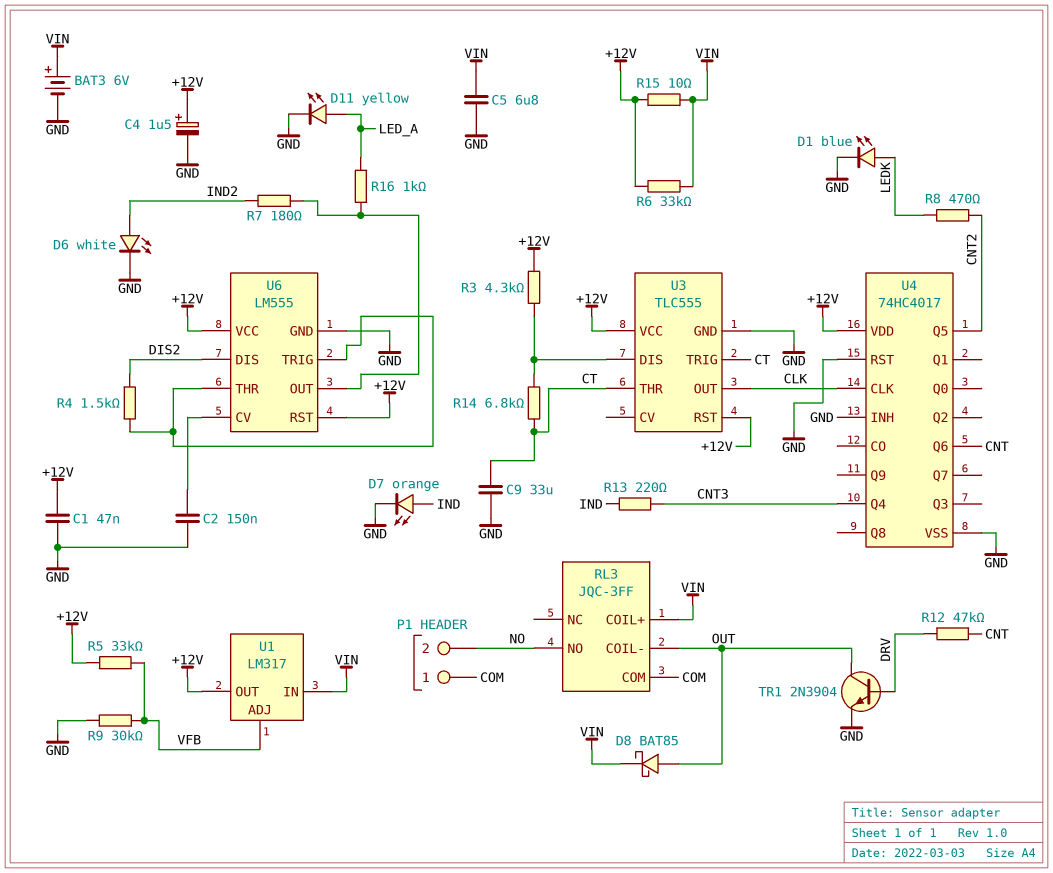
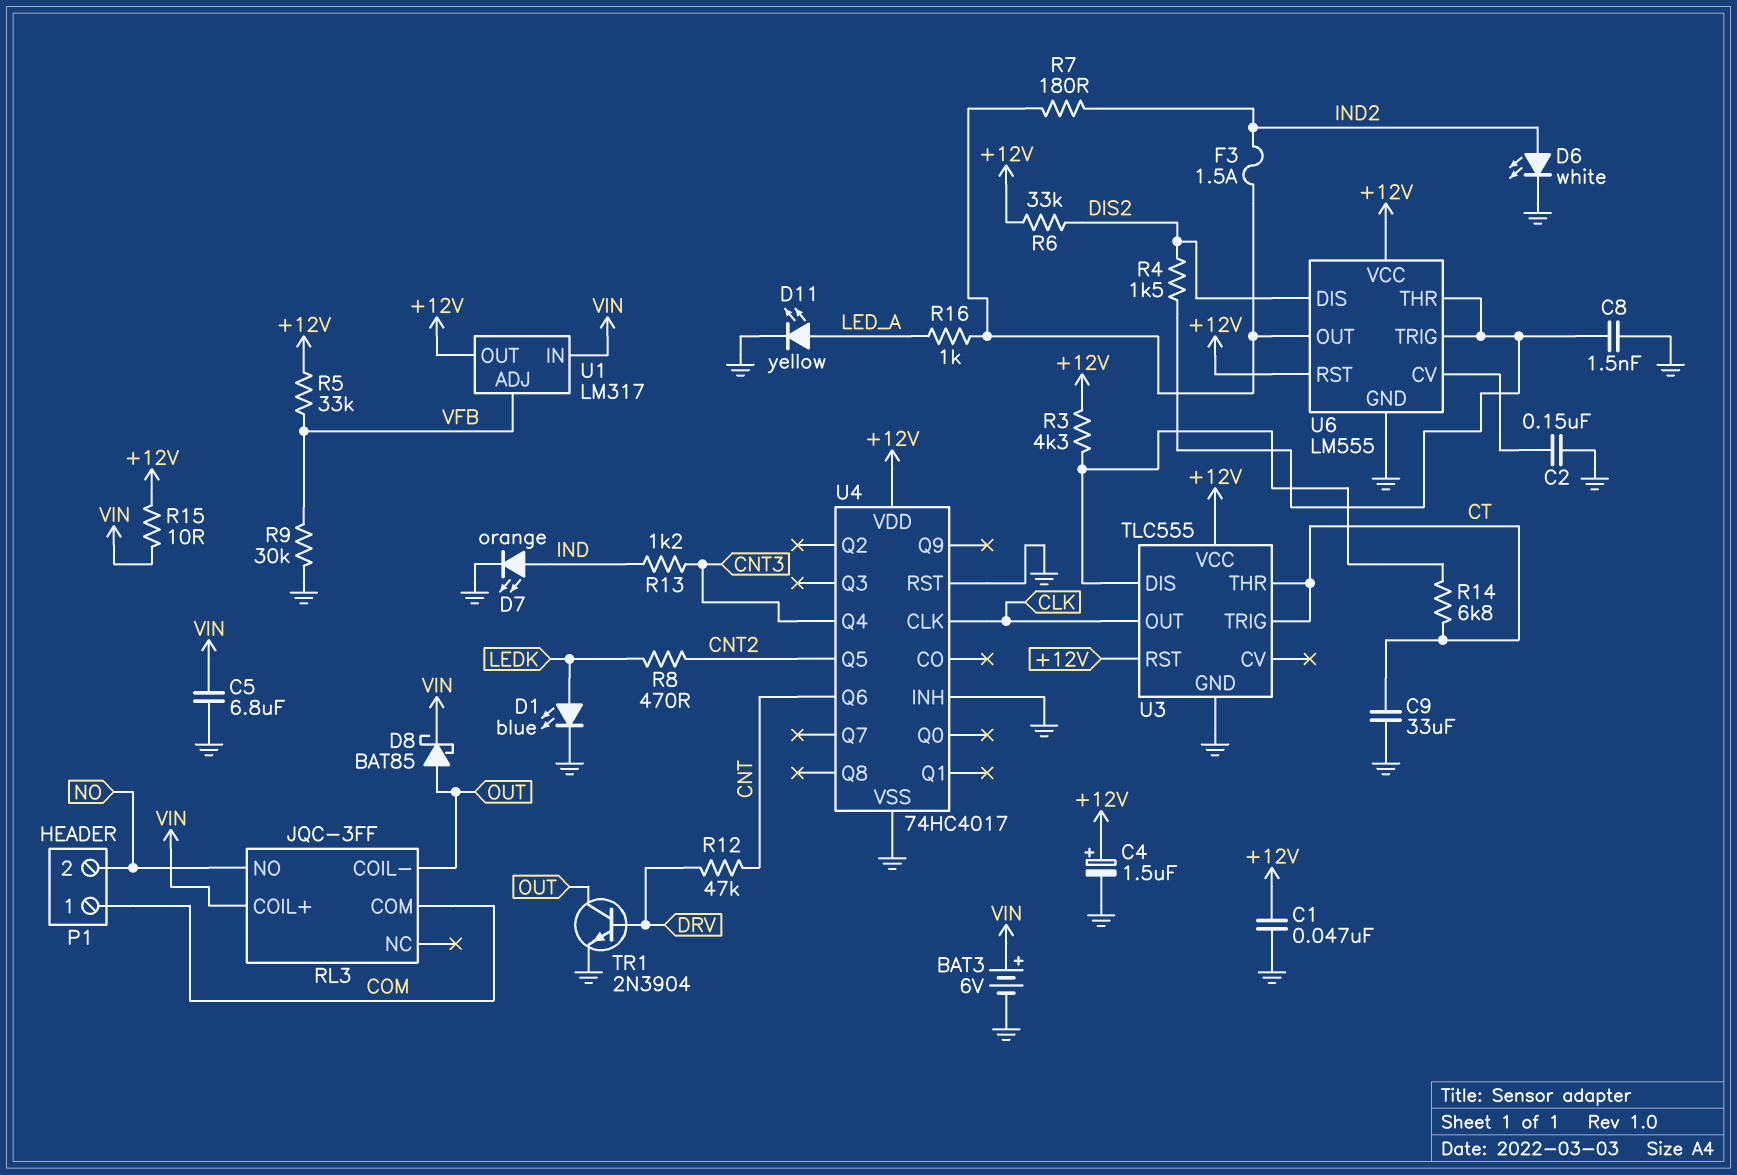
C8: none -> 1.5nF (GND, U6/THR)
F3: none -> 1.5A (IND2, U6/OUT)
R6: 33k (+12V, VIN) -> 33k (+12V, DIS2)
R13: 220 (CNT3, IND) -> 1.2k (CNT3, IND)

